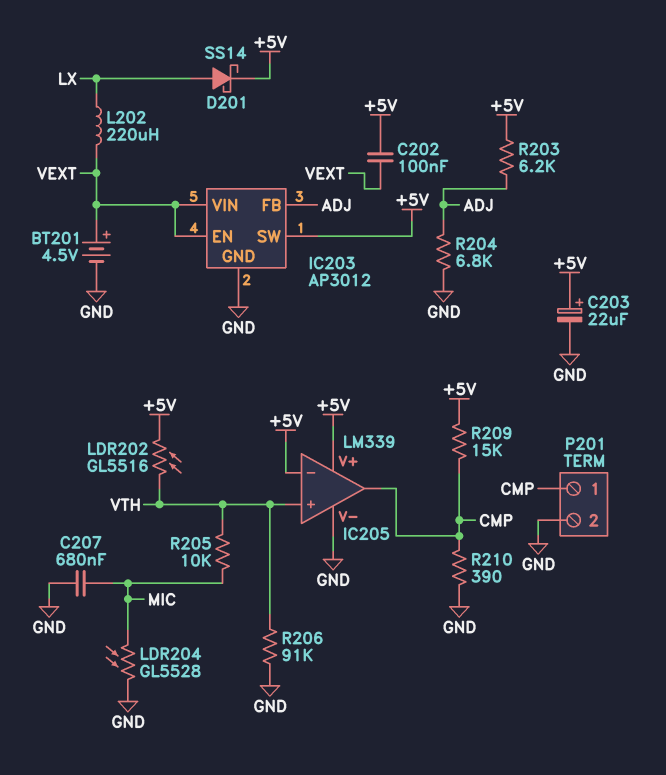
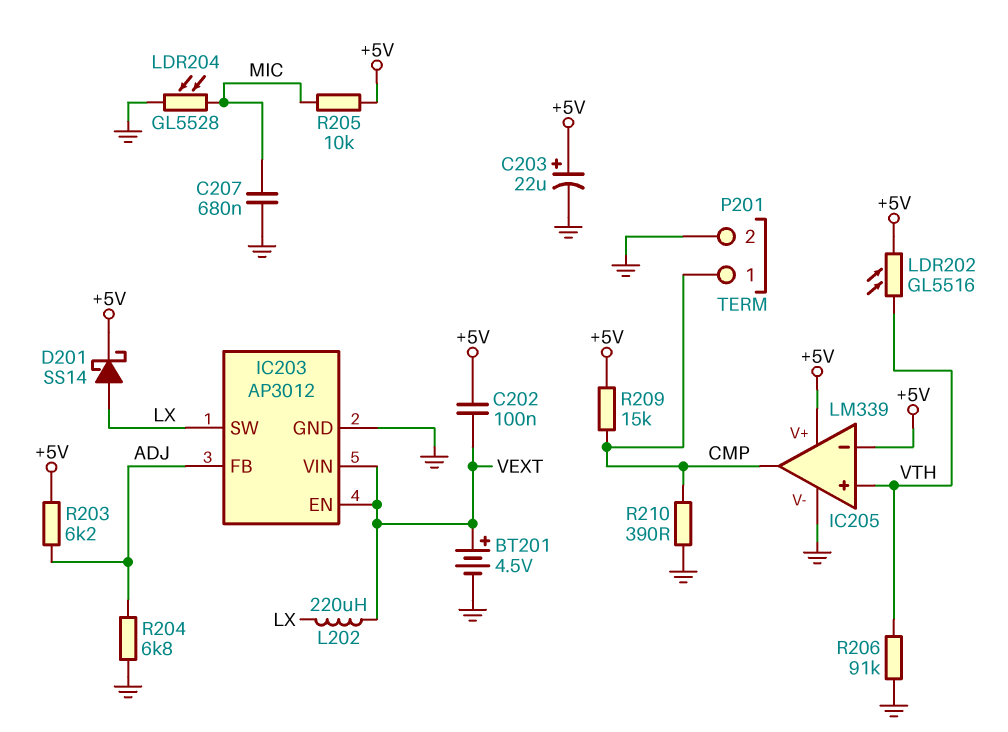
IC203 pin SW: +5V -> LX
R205: 10k (MIC, VTH) -> 10k (+5V, MIC)

